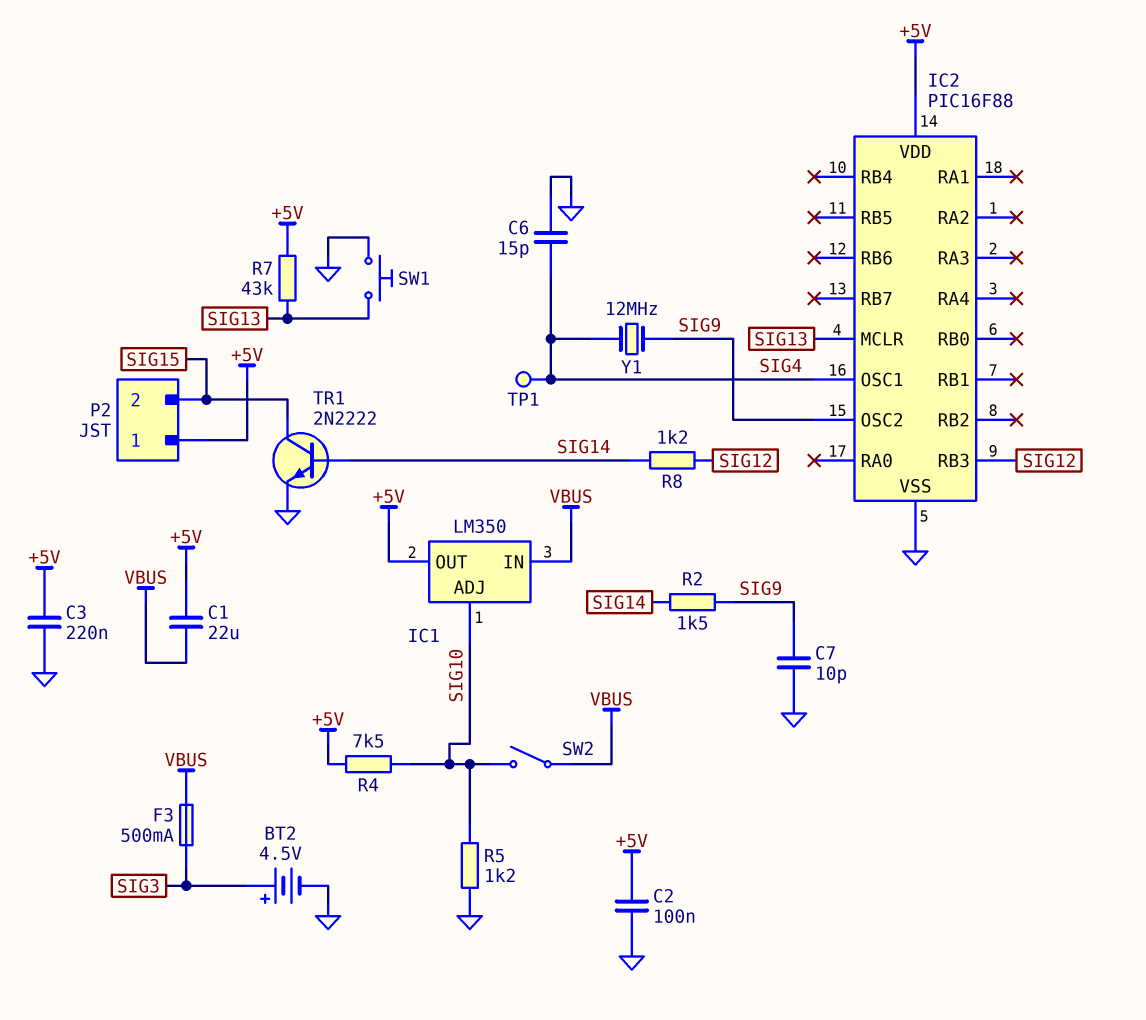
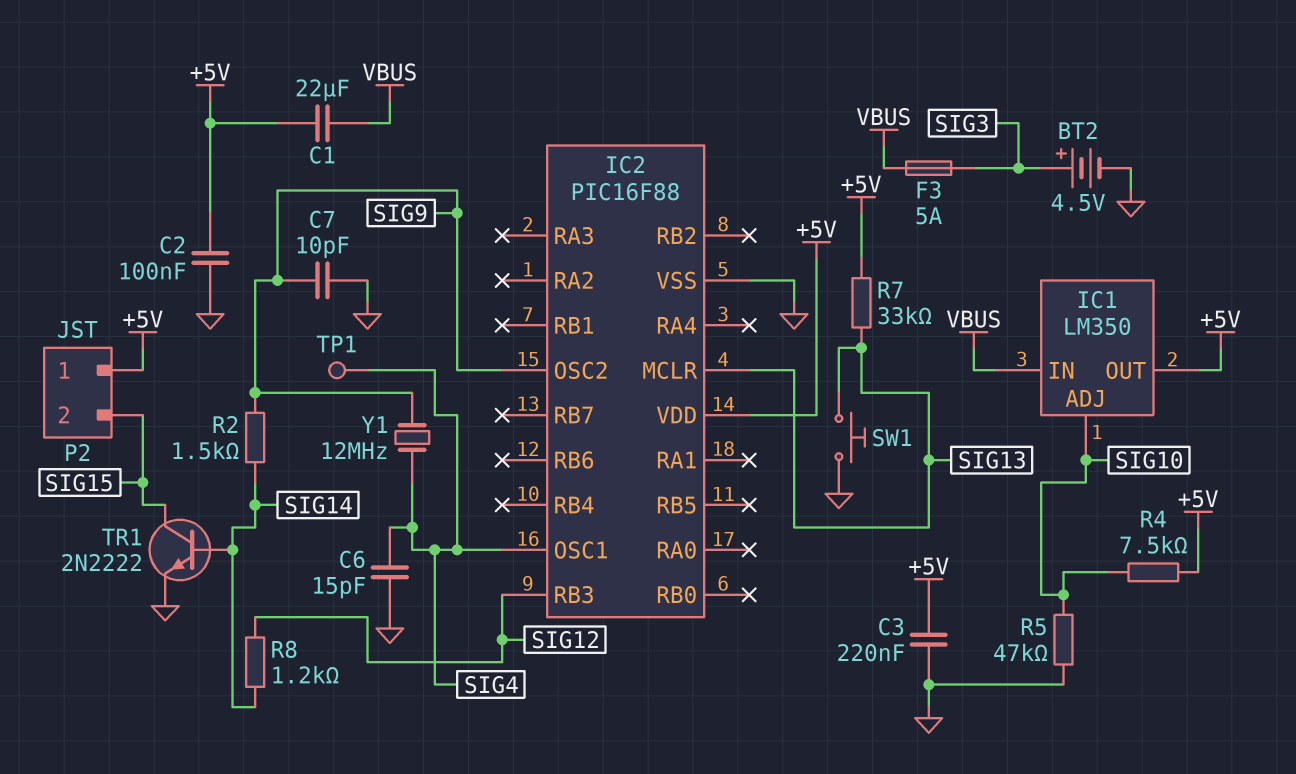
F3: 500mA (SIG3, VBUS) -> 5A (SIG3, VBUS)
R5: 1.2k (GND, SIG10) -> 47k (GND, SIG10)
R7: 43k (+5V, SIG13) -> 33k (+5V, SIG13)
SW2: switch (SIG10, VBUS) -> none

